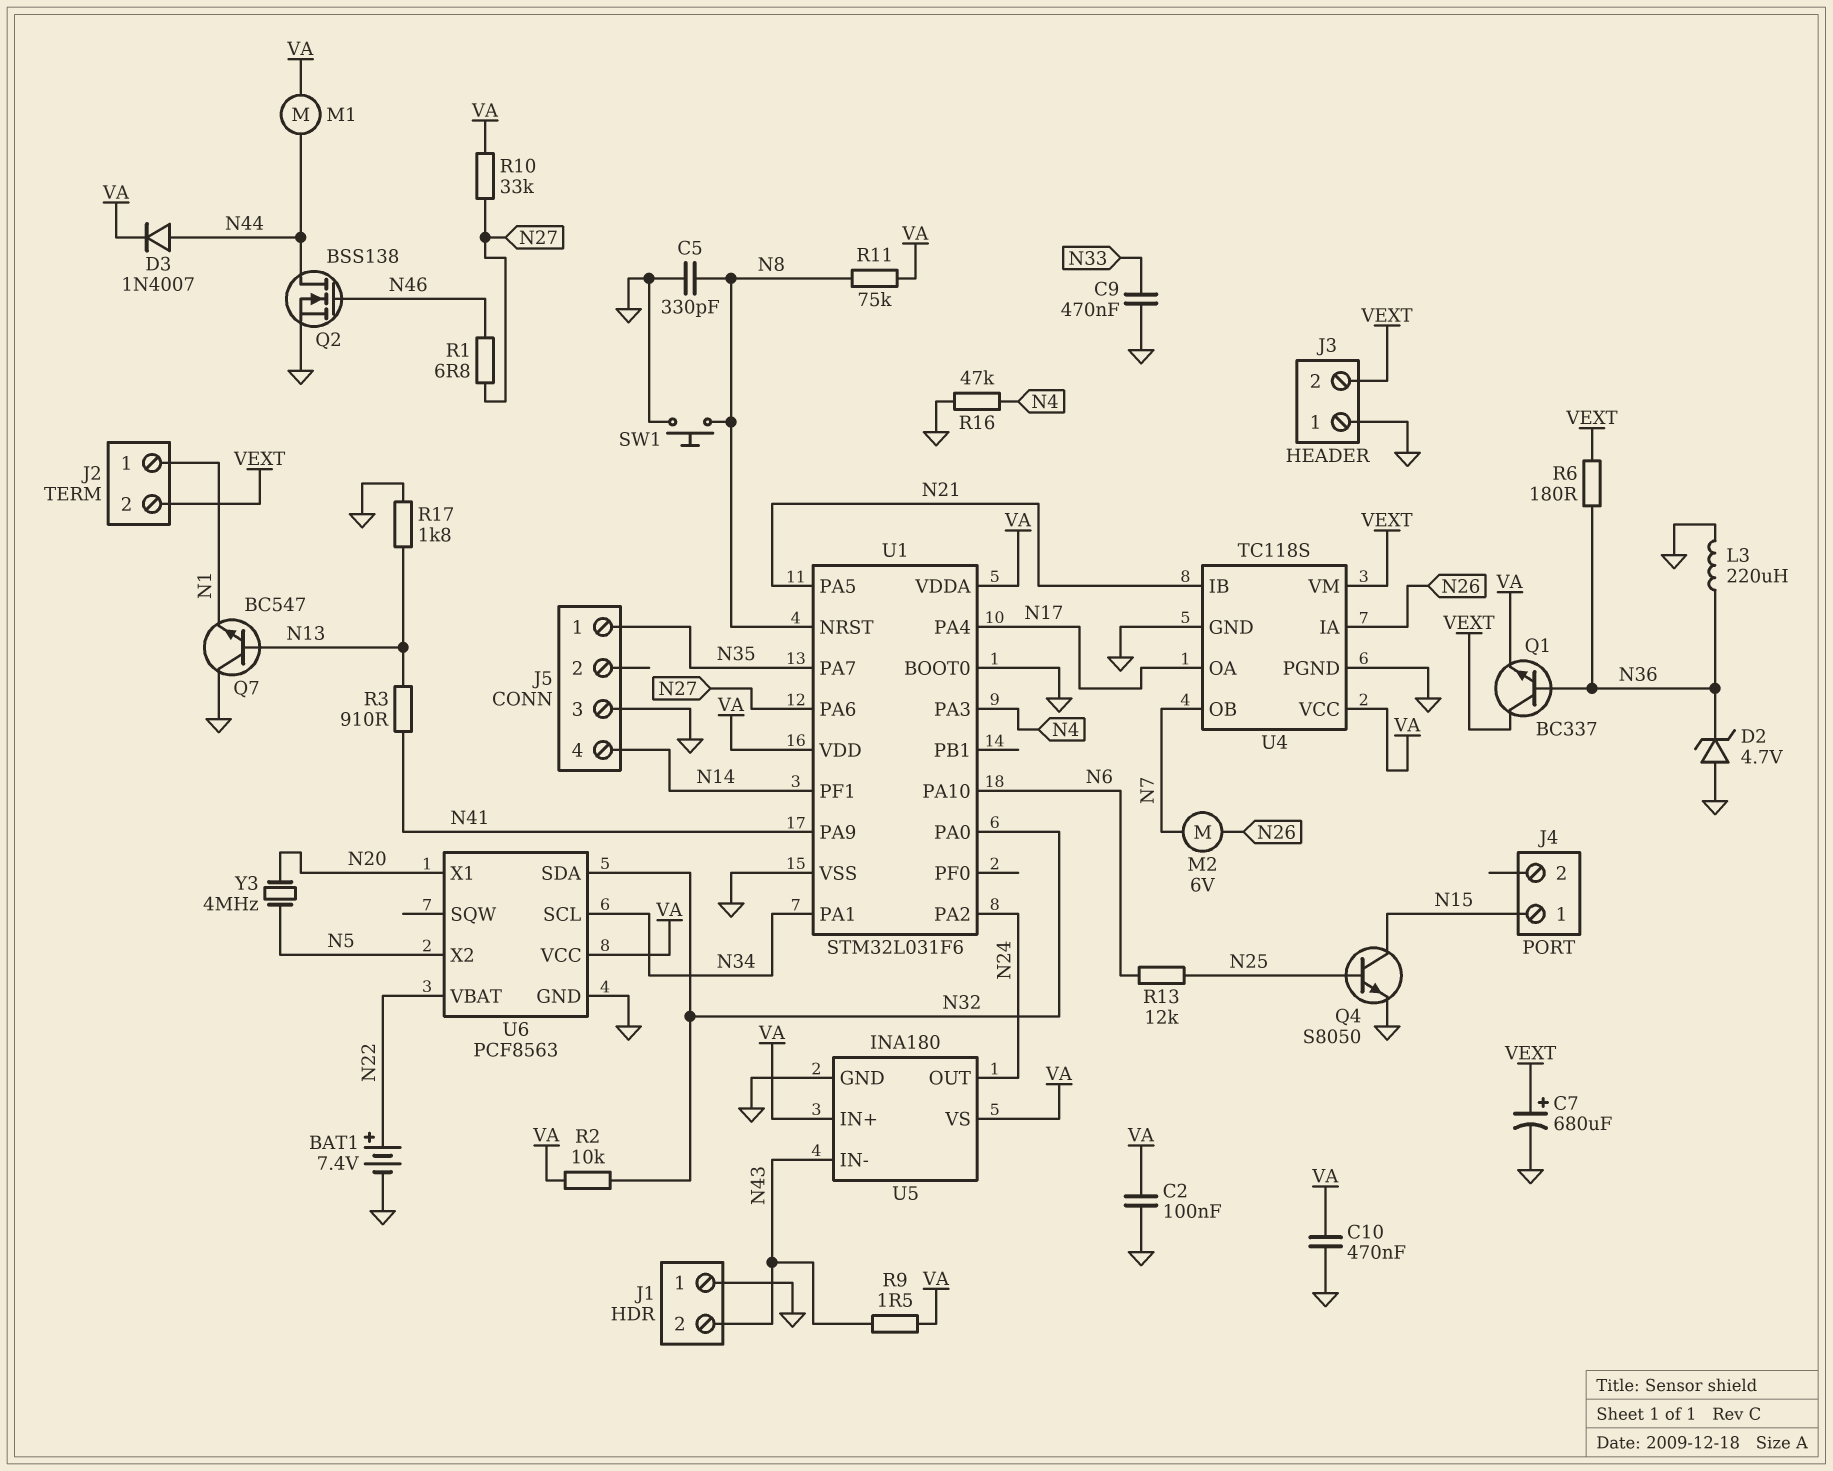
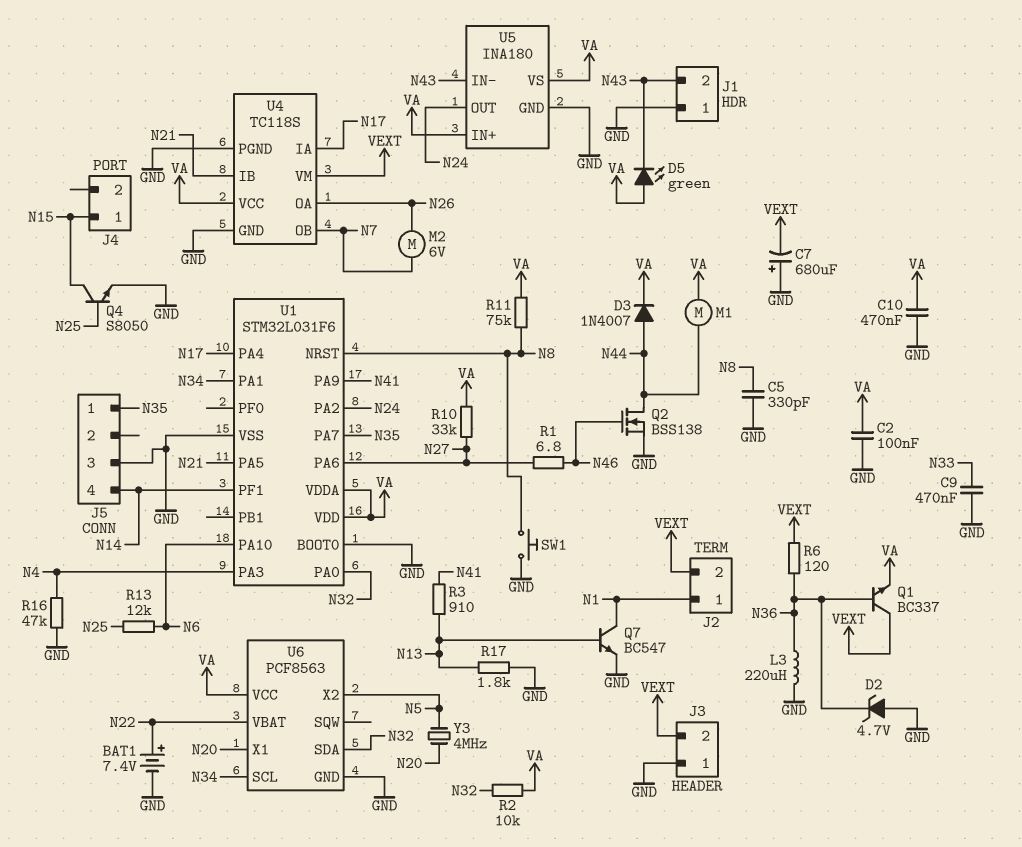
C7: 680uF (plus VEXT, minus GND) -> 680uF (plus GND, minus VEXT)
D5: none -> LED green (A VA, K N43)
Q7: NPN BC547 (B N13, C GND, E N1) -> NPN BC547 (B N13, C N1, E GND)
R6: 180 (N36, VEXT) -> 120 (N36, VEXT)
R9: 1.5 (N43, VA) -> none
U4 pin IA: N26 -> N17
U4 pin OA: N17 -> N26

